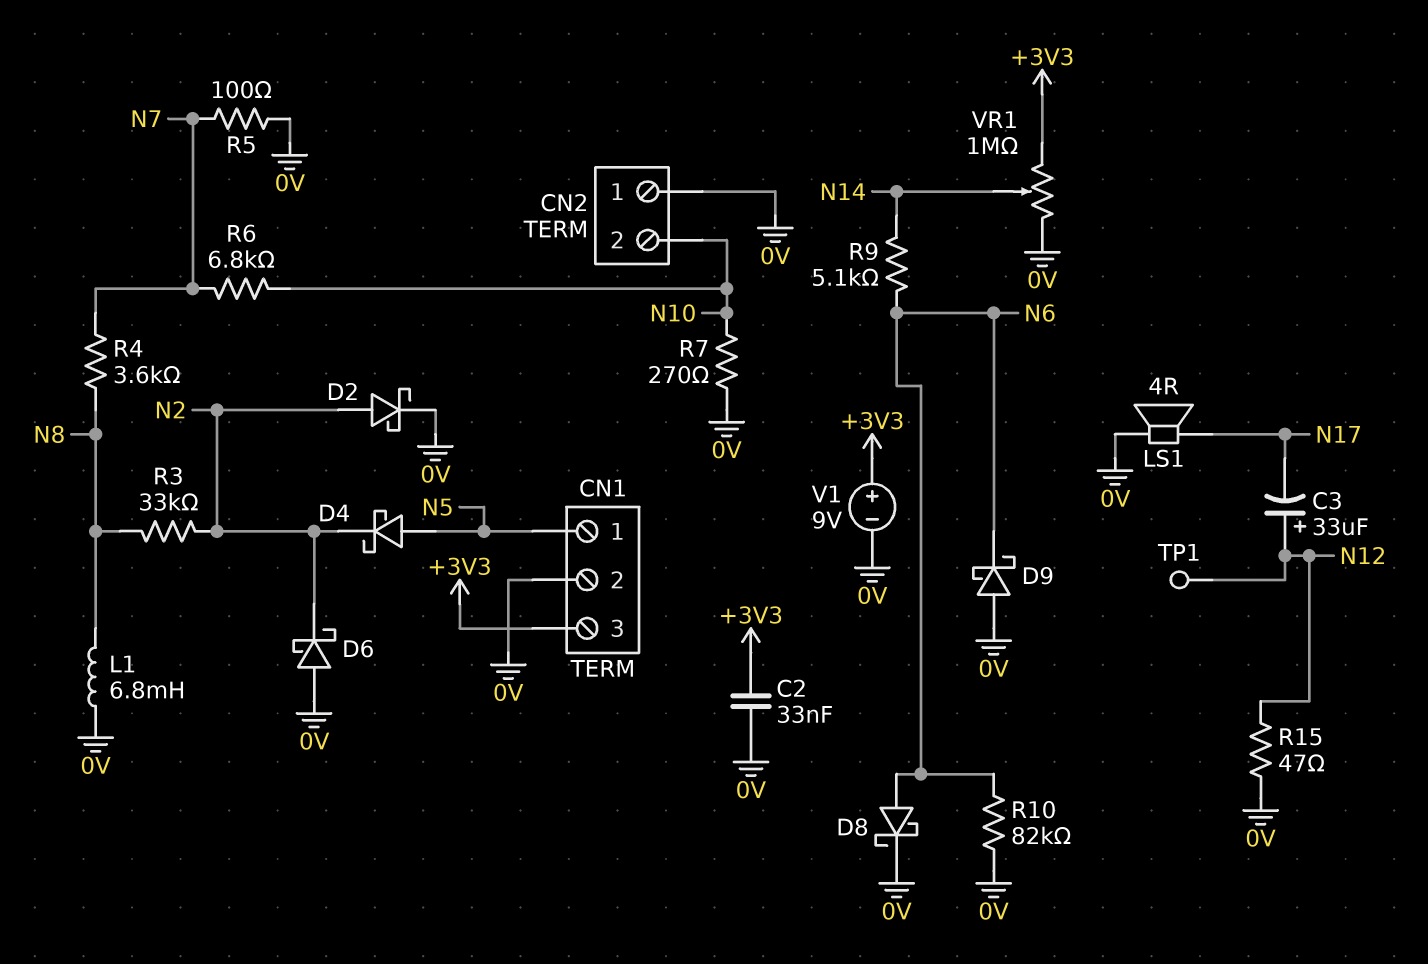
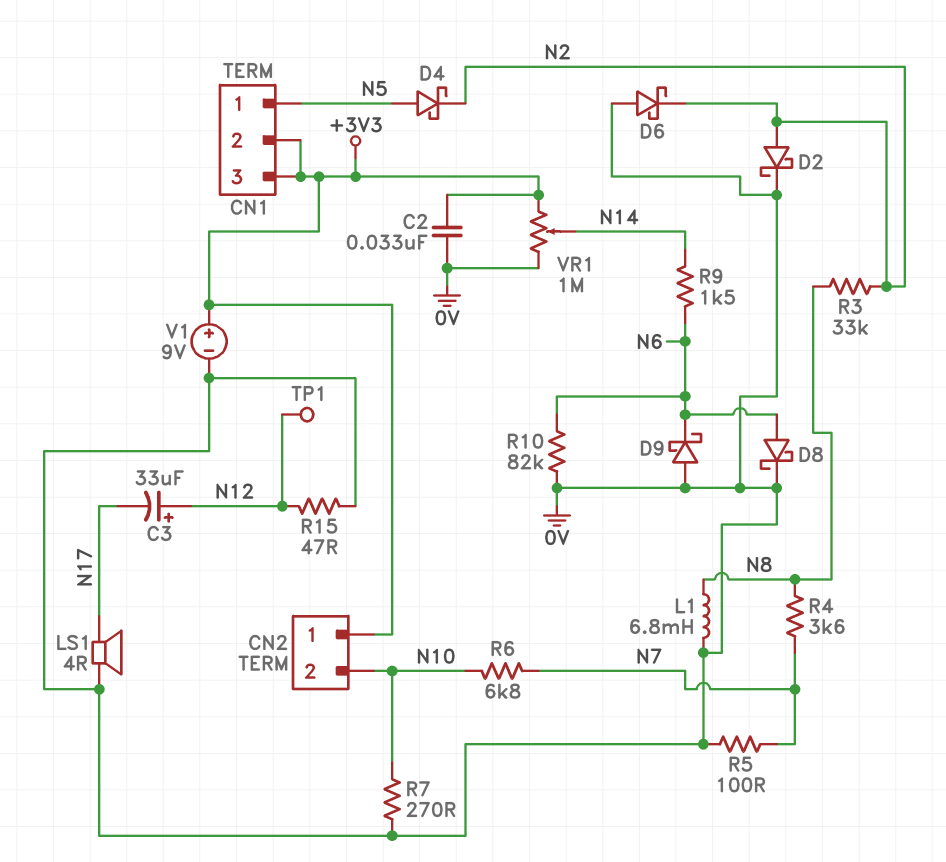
CN1 pin 2: 0V -> +3V3
CN2 pin 1: 0V -> +3V3
R9: 5.1k (N6, N14) -> 1.5k (N6, N14)

